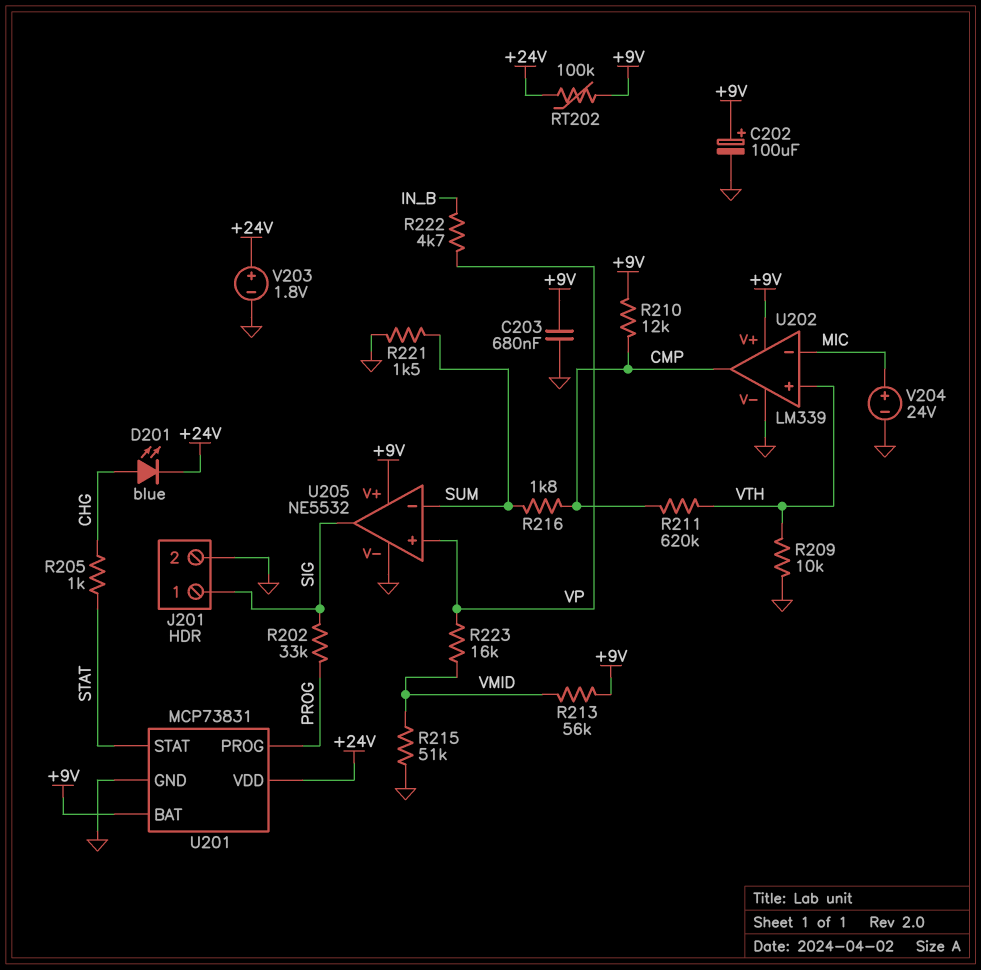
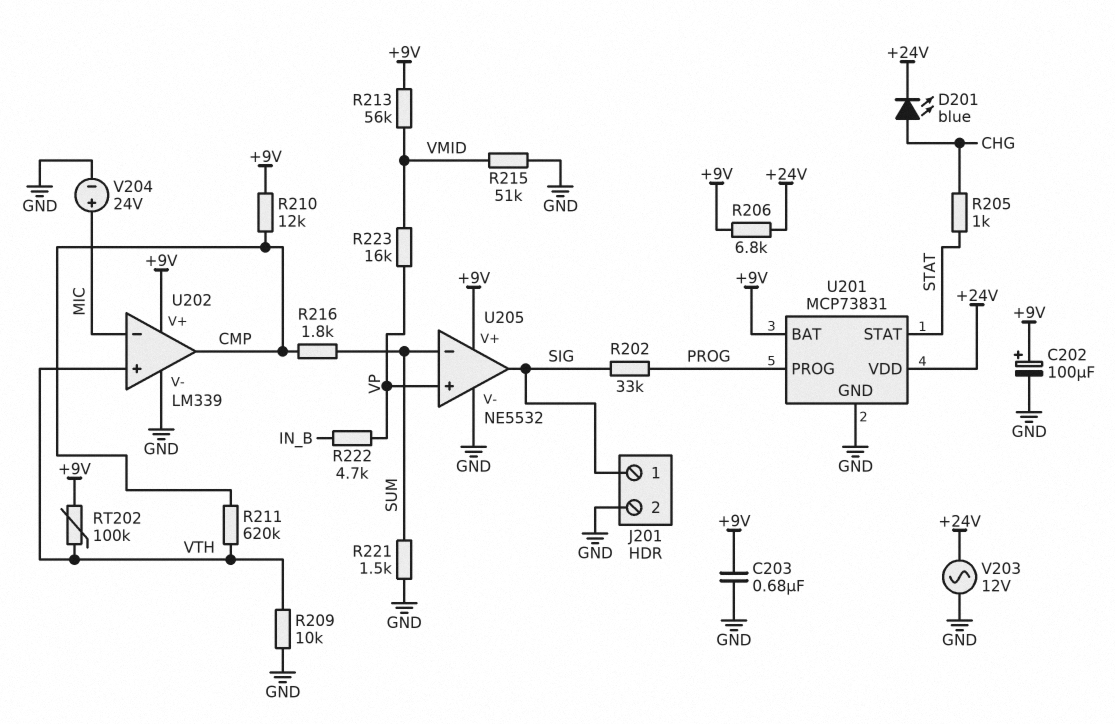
R206: none -> 6.8k (+9V, +24V)
RT202: 100k (+9V, +24V) -> 100k (+9V, VTH)
V203: 1.8V (plus +24V, minus GND) -> AC 12V (+24V, GND)

